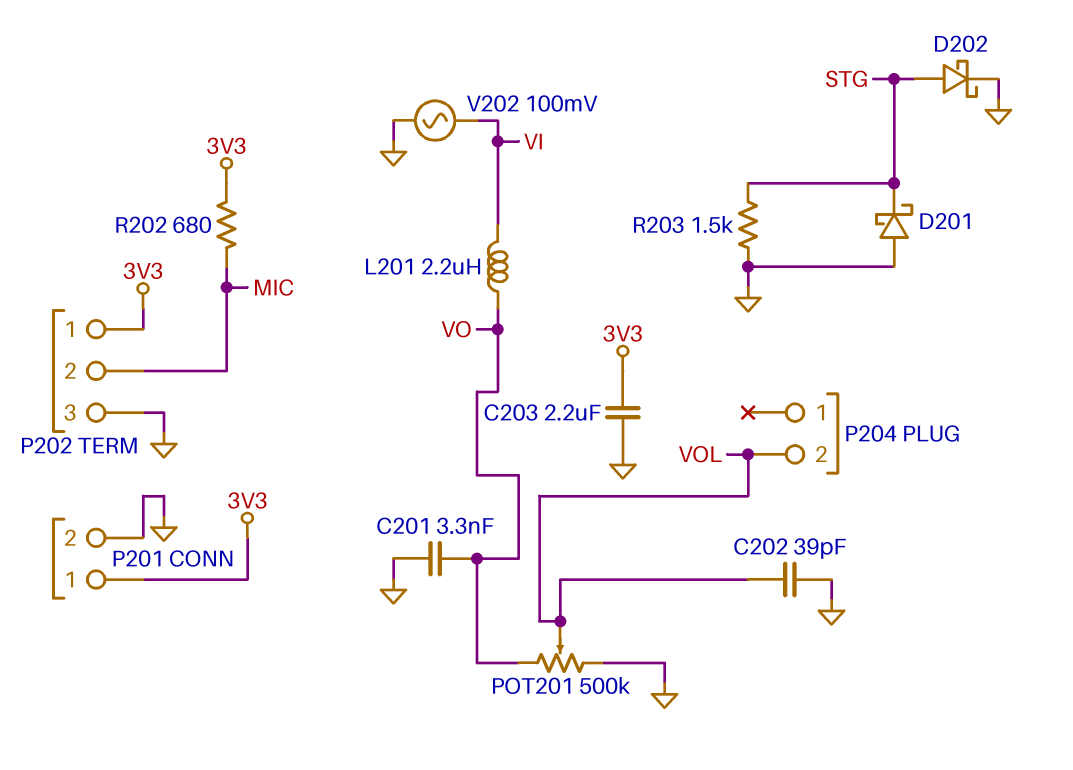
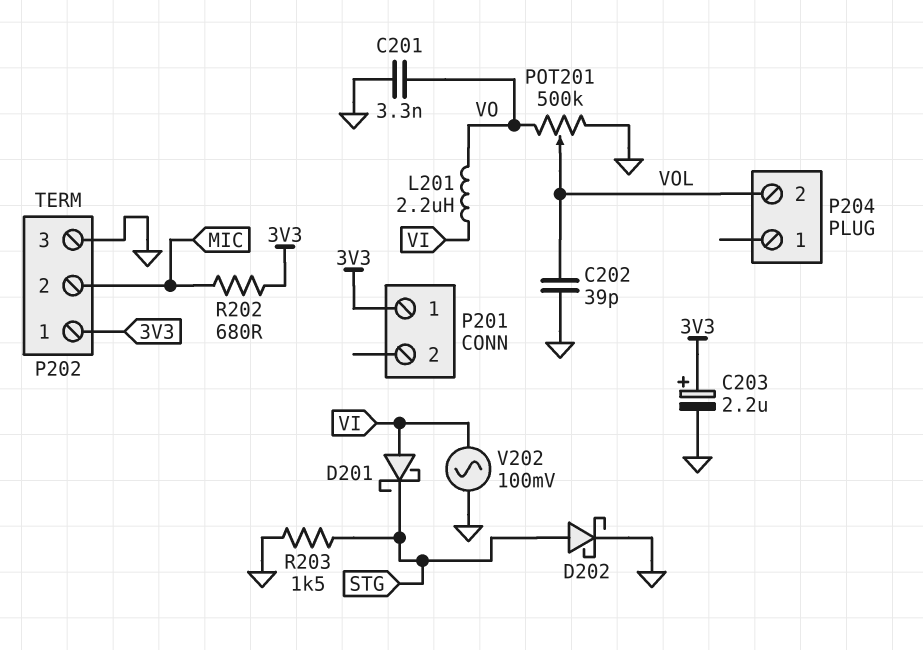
C203: 2.2uF (3V3, GND) -> 2.2uF (plus 3V3, minus GND)
D201: schottky (A GND, K STG) -> schottky (A VI, K STG)
P201 pin 2: GND -> none

